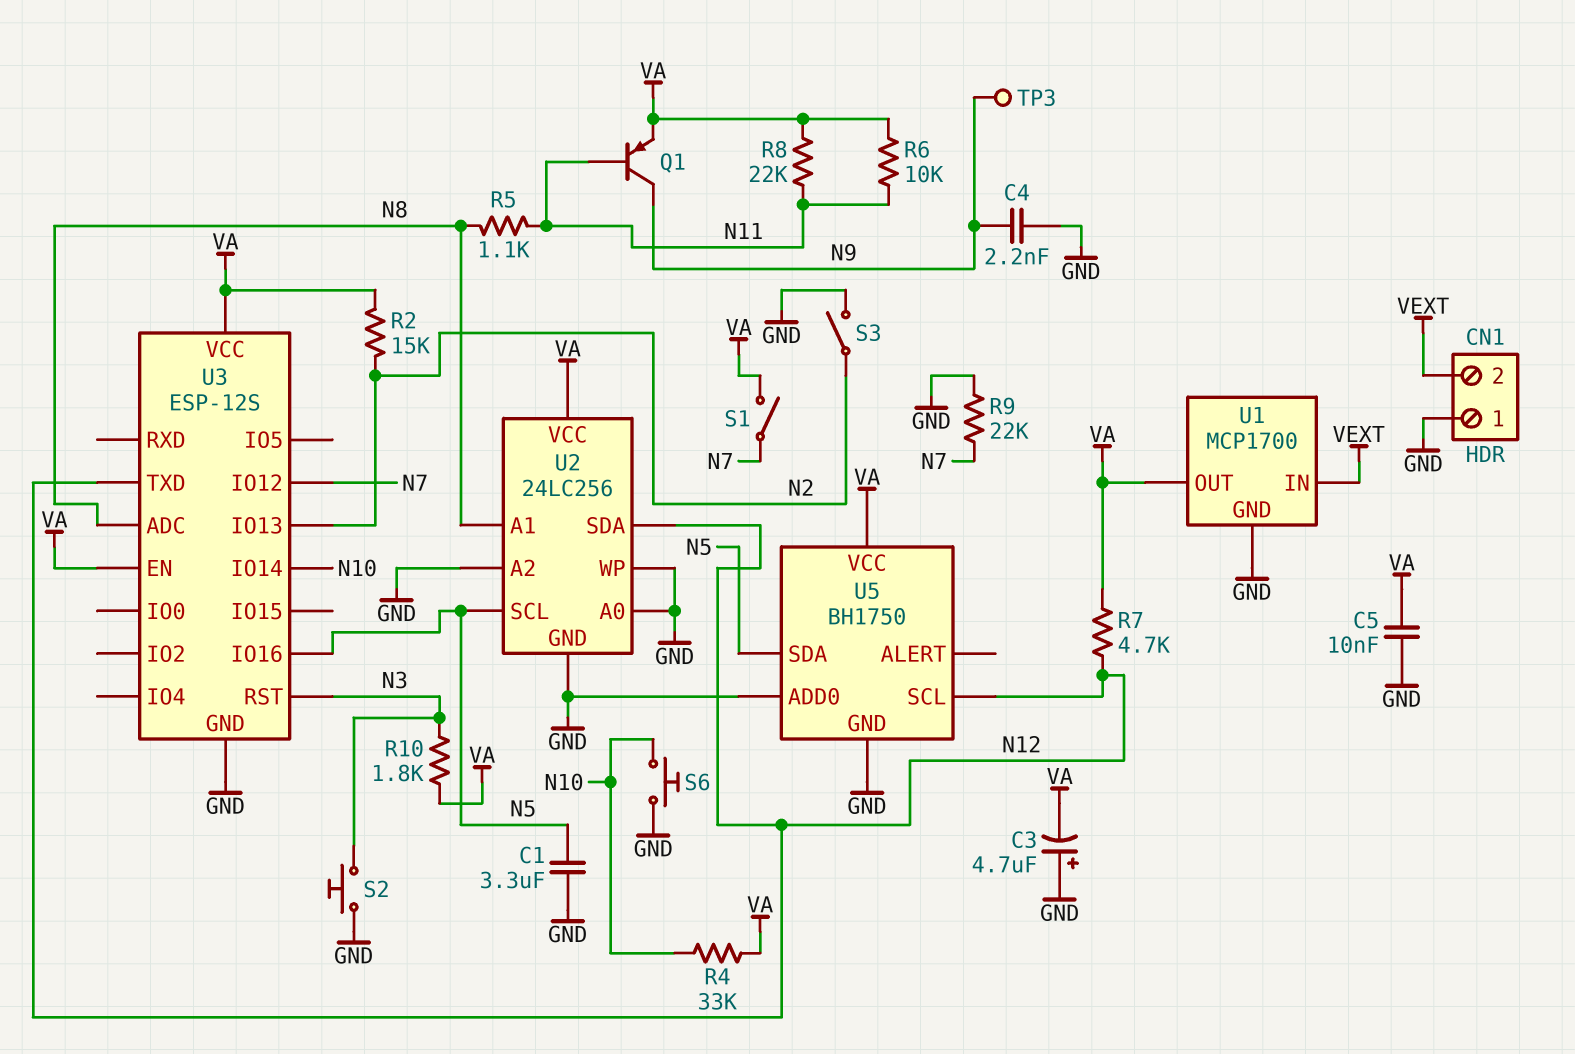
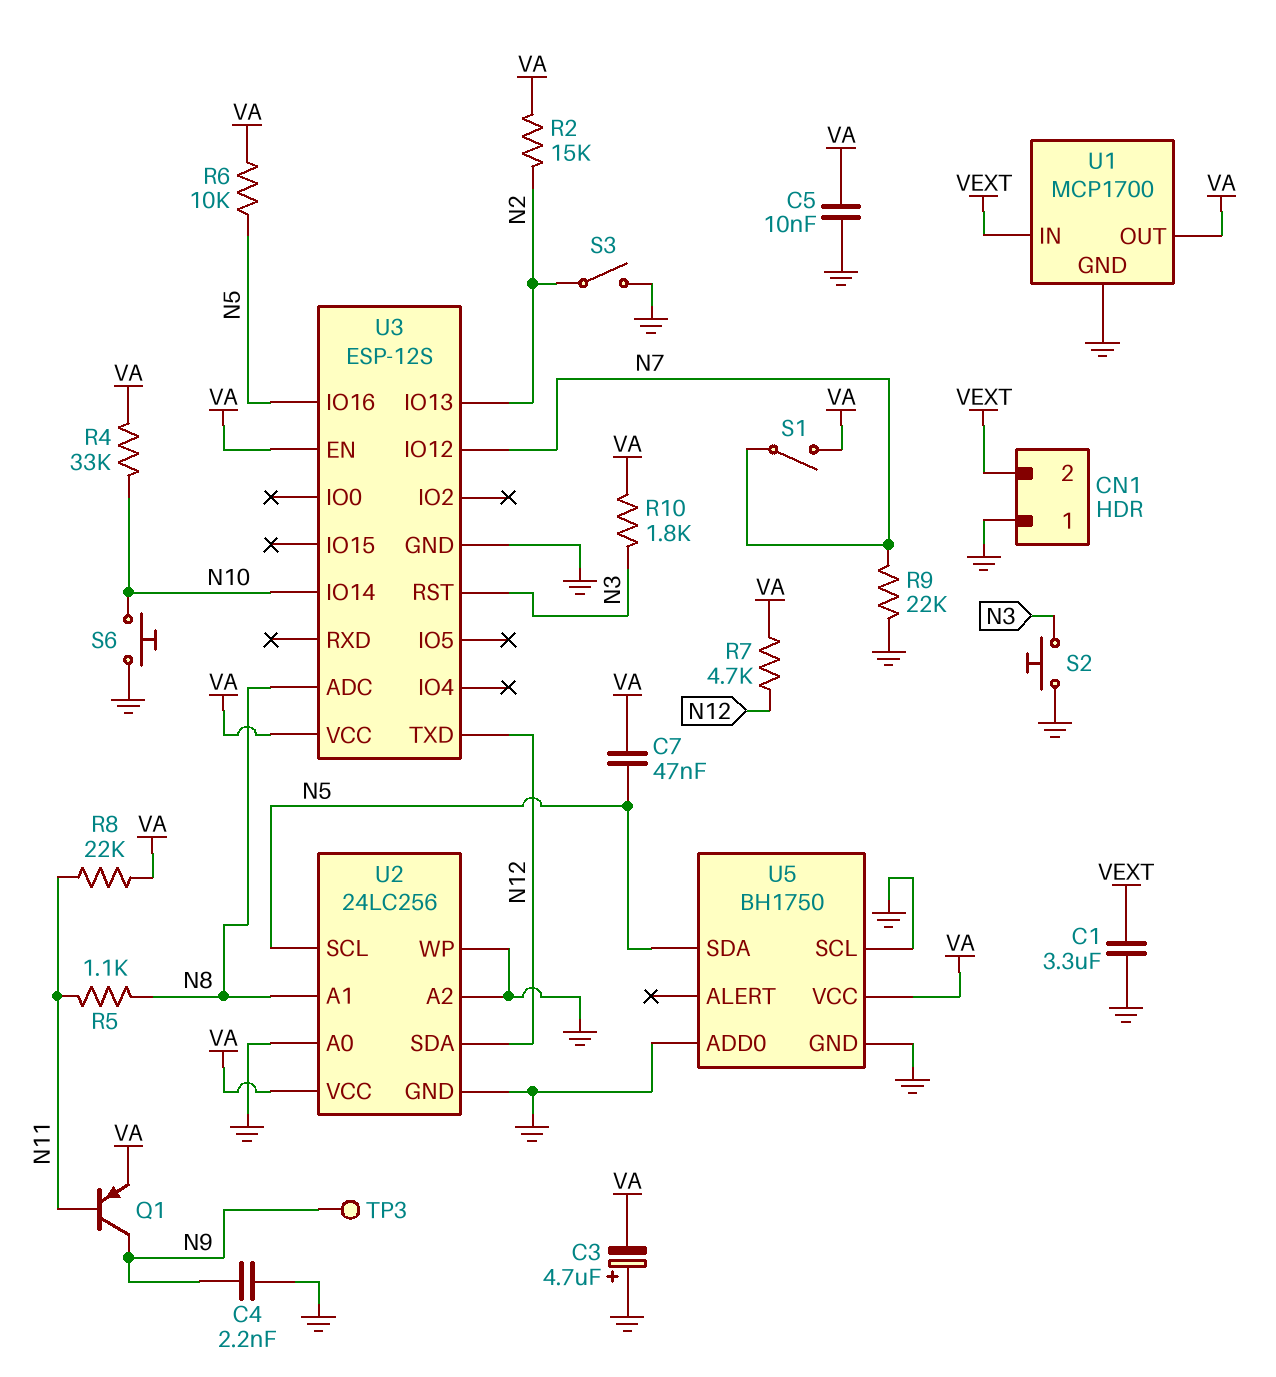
C1: 3.3uF (GND, N5) -> 3.3uF (GND, VEXT)
C7: none -> 47nF (N5, VA)
R6: 10k (N11, VA) -> 10k (N5, VA)
U5 pin SCL: N12 -> GND

